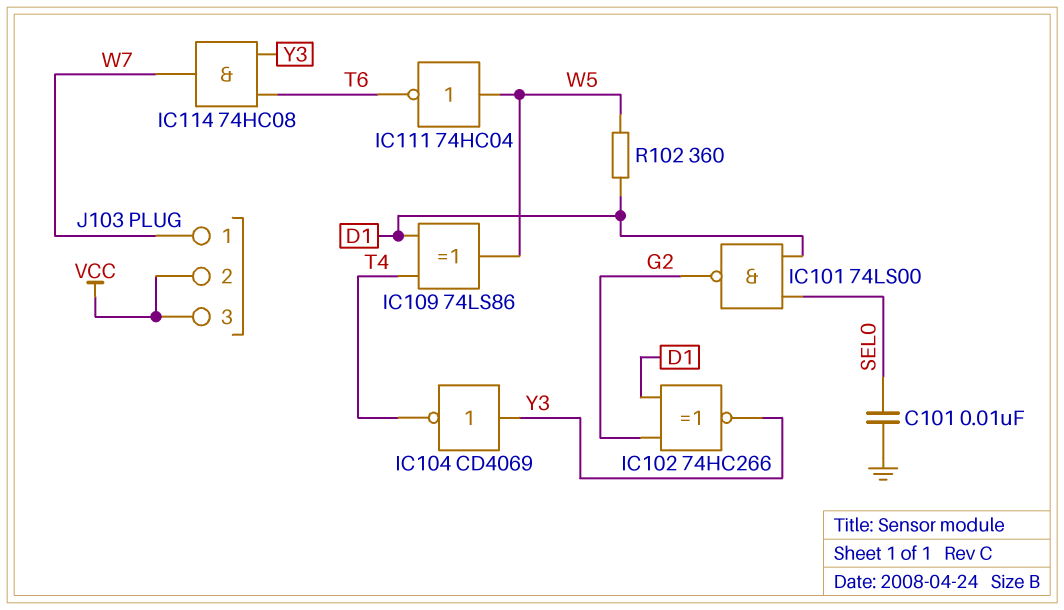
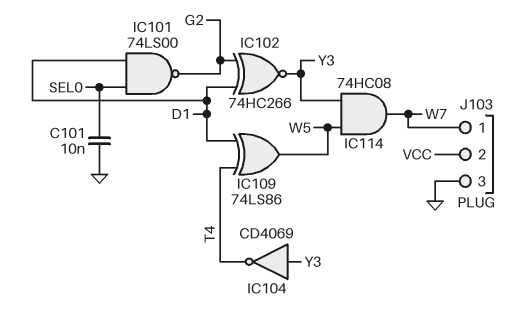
IC111: NOT 74HC04 (in W5, out T6) -> none
IC114: AND 74HC08 (in T6, in Y3, out W7) -> AND 74HC08 (in W5, in Y3, out W7)
J103 pin 3: VCC -> GND
R102: 360 (D1, W5) -> none

